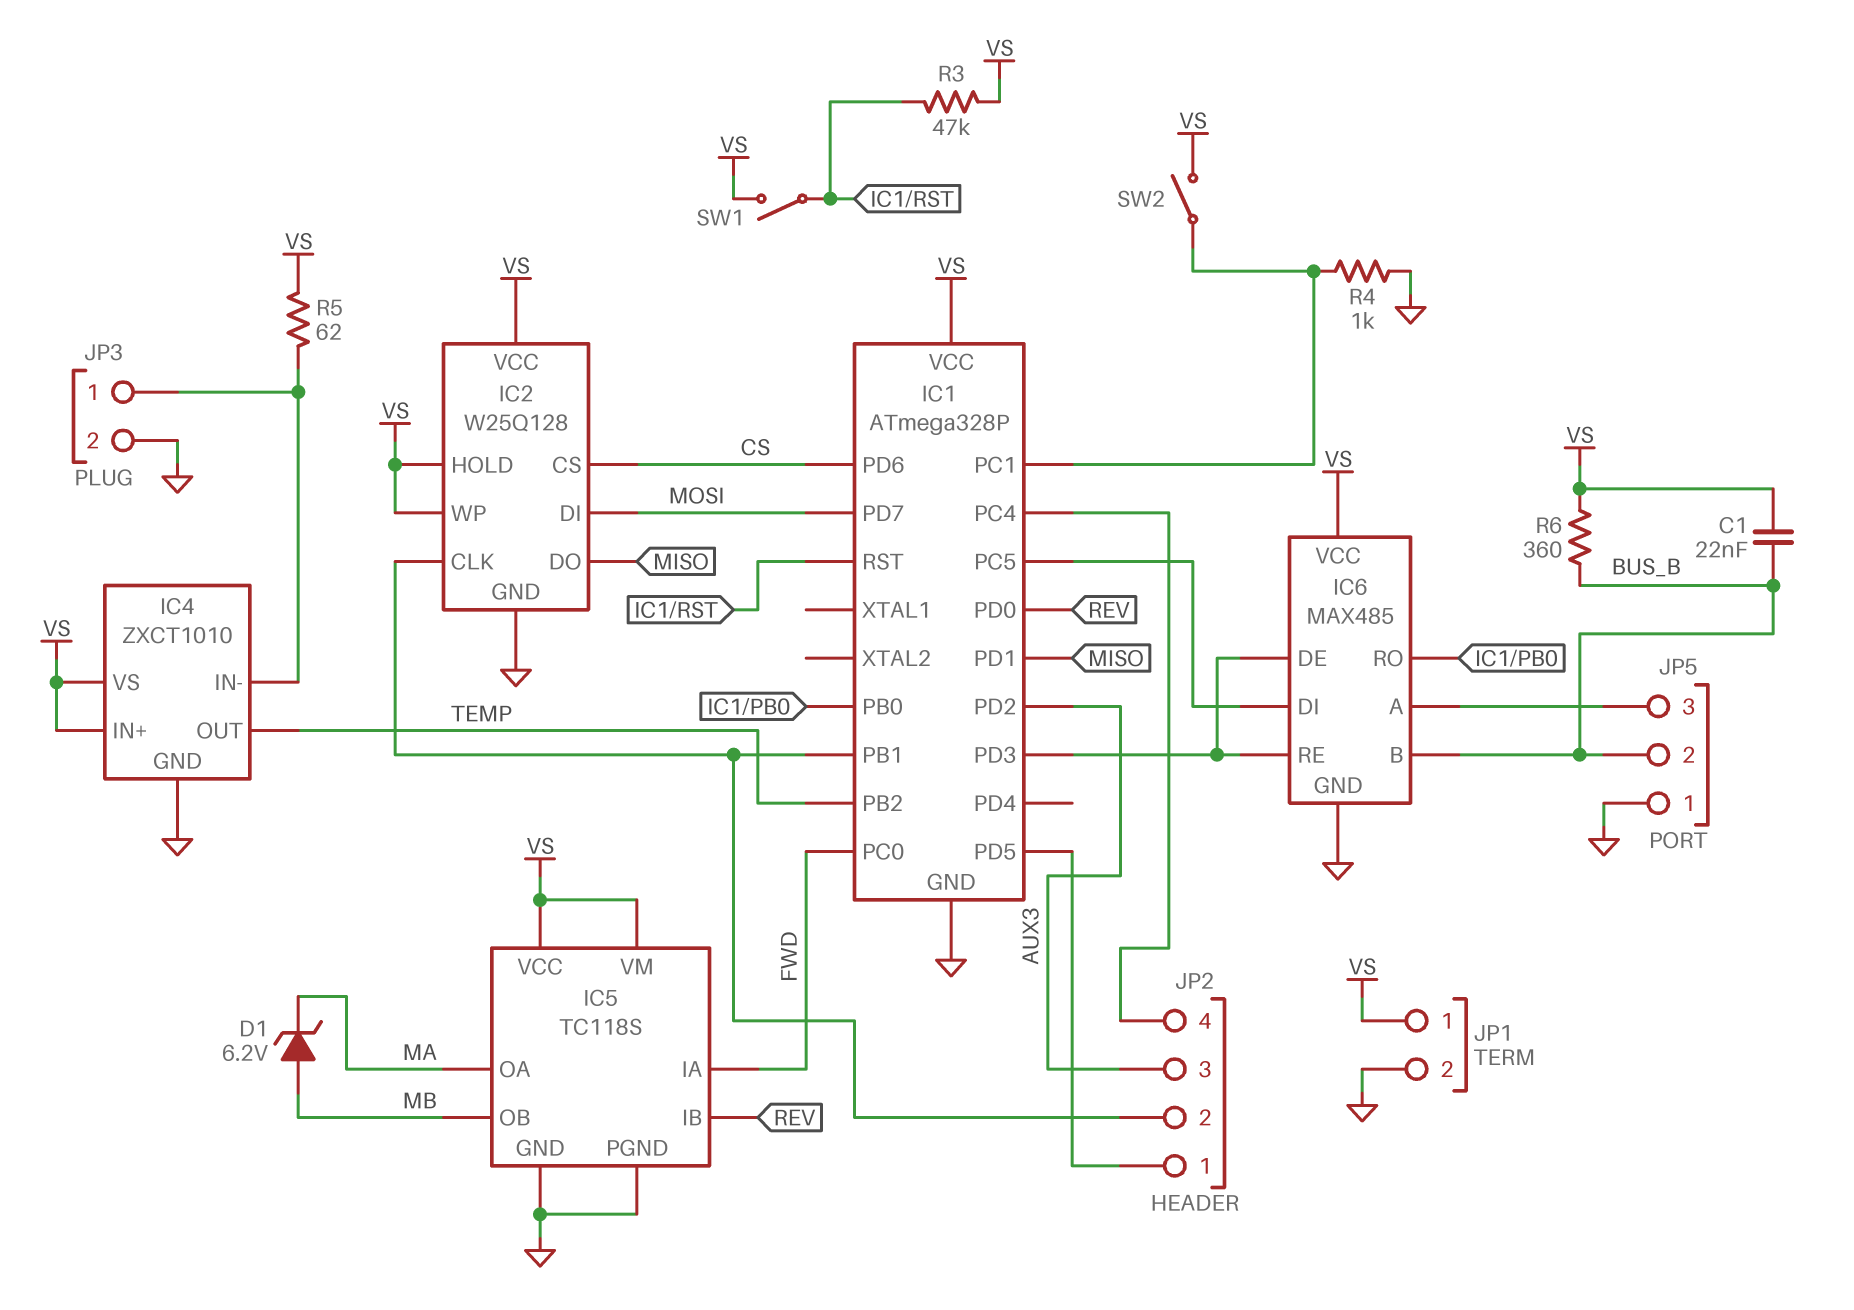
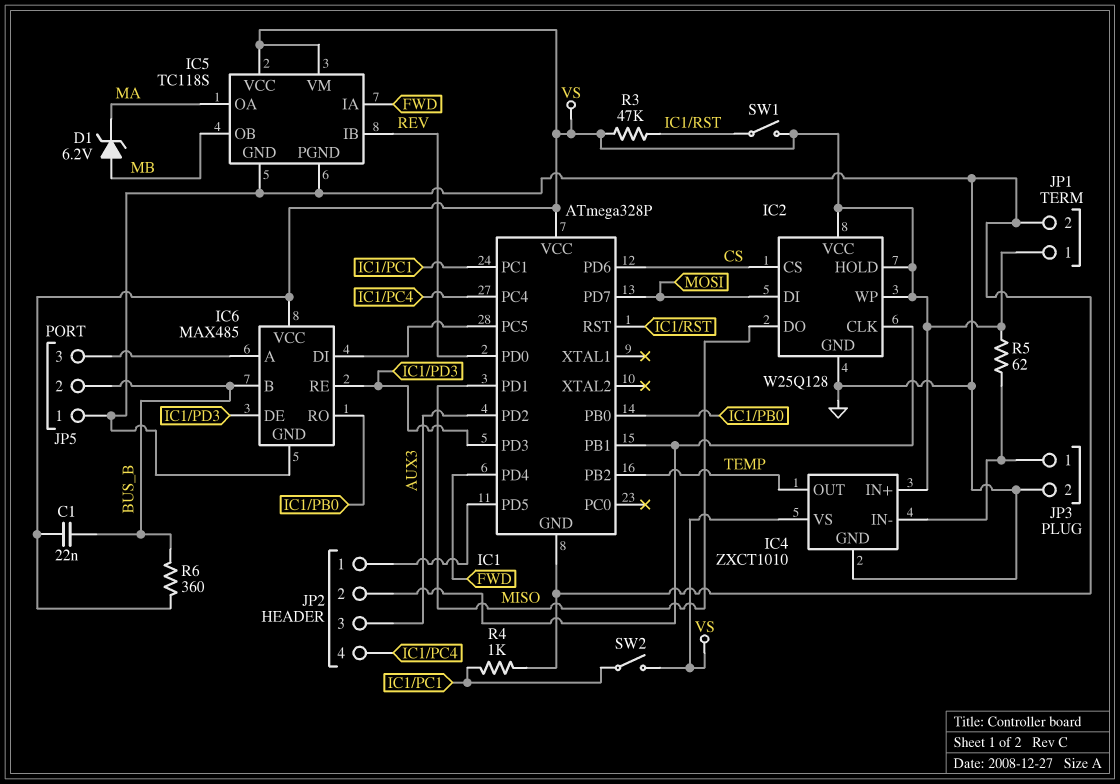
IC1 pin PC0: FWD -> none
IC1 pin PD4: none -> FWD

